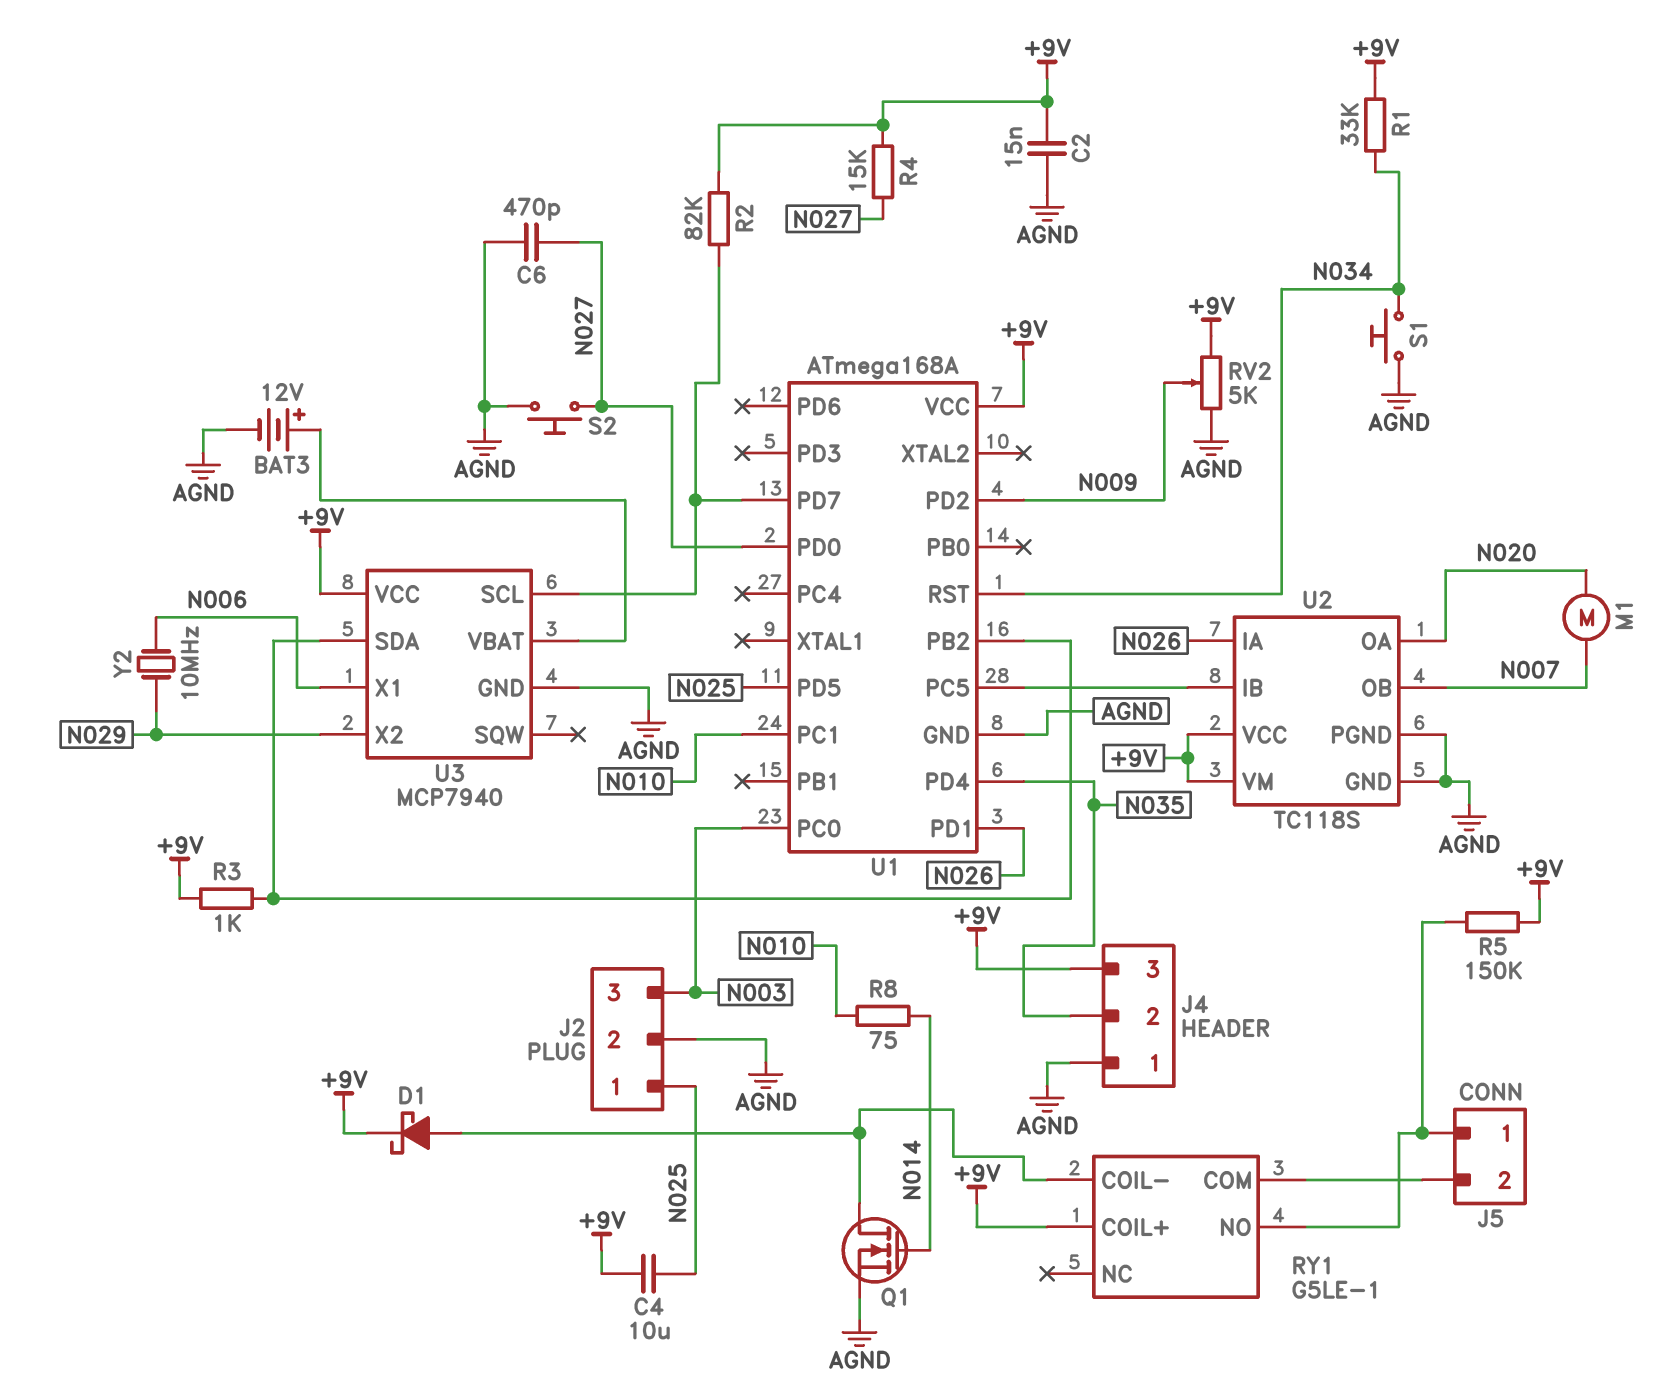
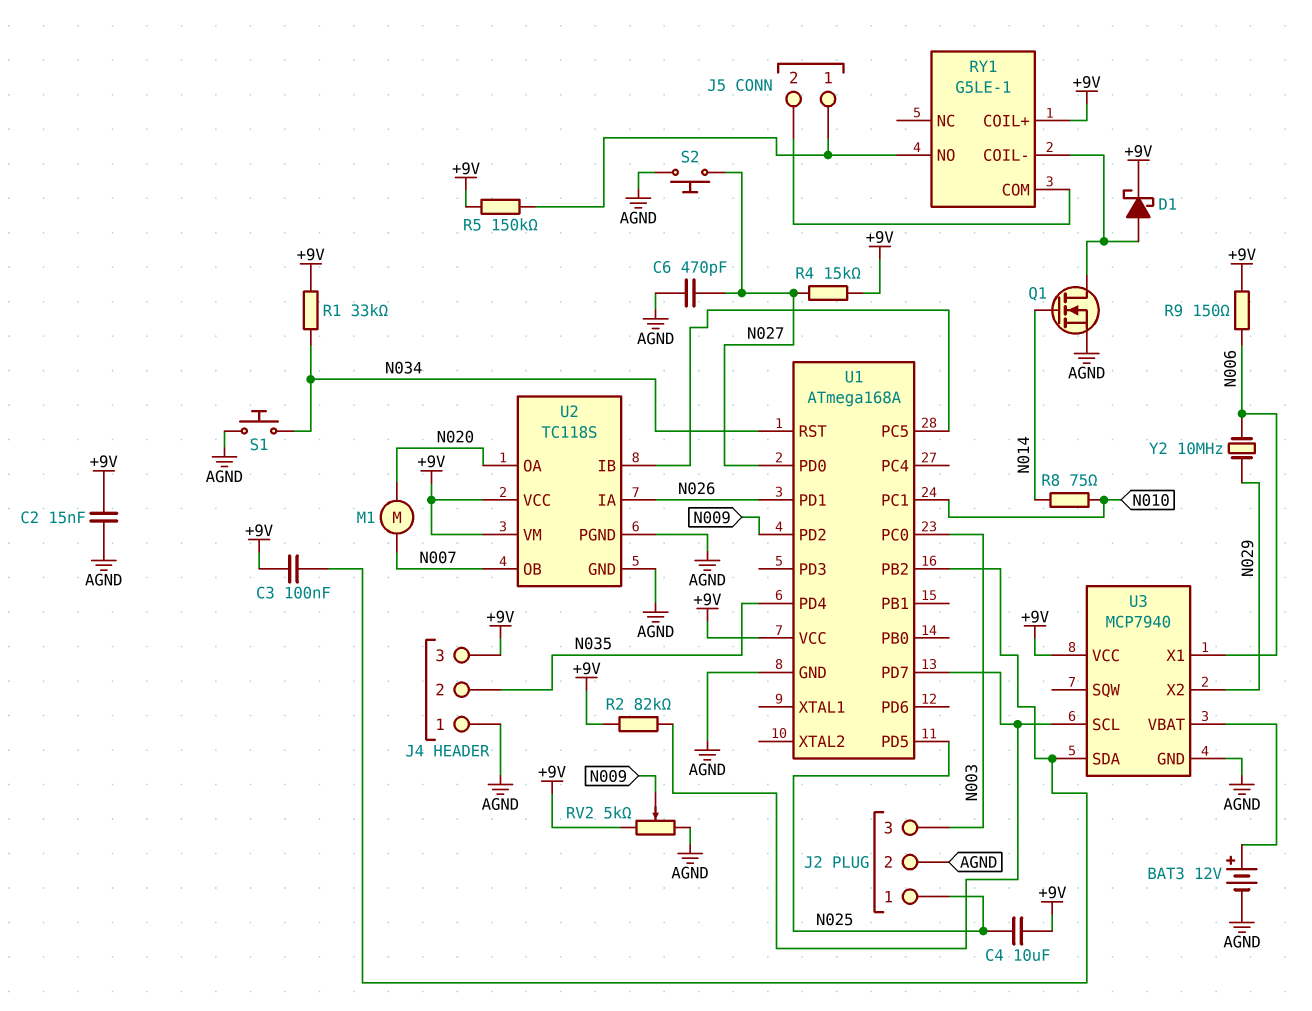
C3: none -> 100nF (+9V, U1/PB2)
R3: 1k (+9V, U1/PB2) -> none
R9: none -> 150 (+9V, N006)

